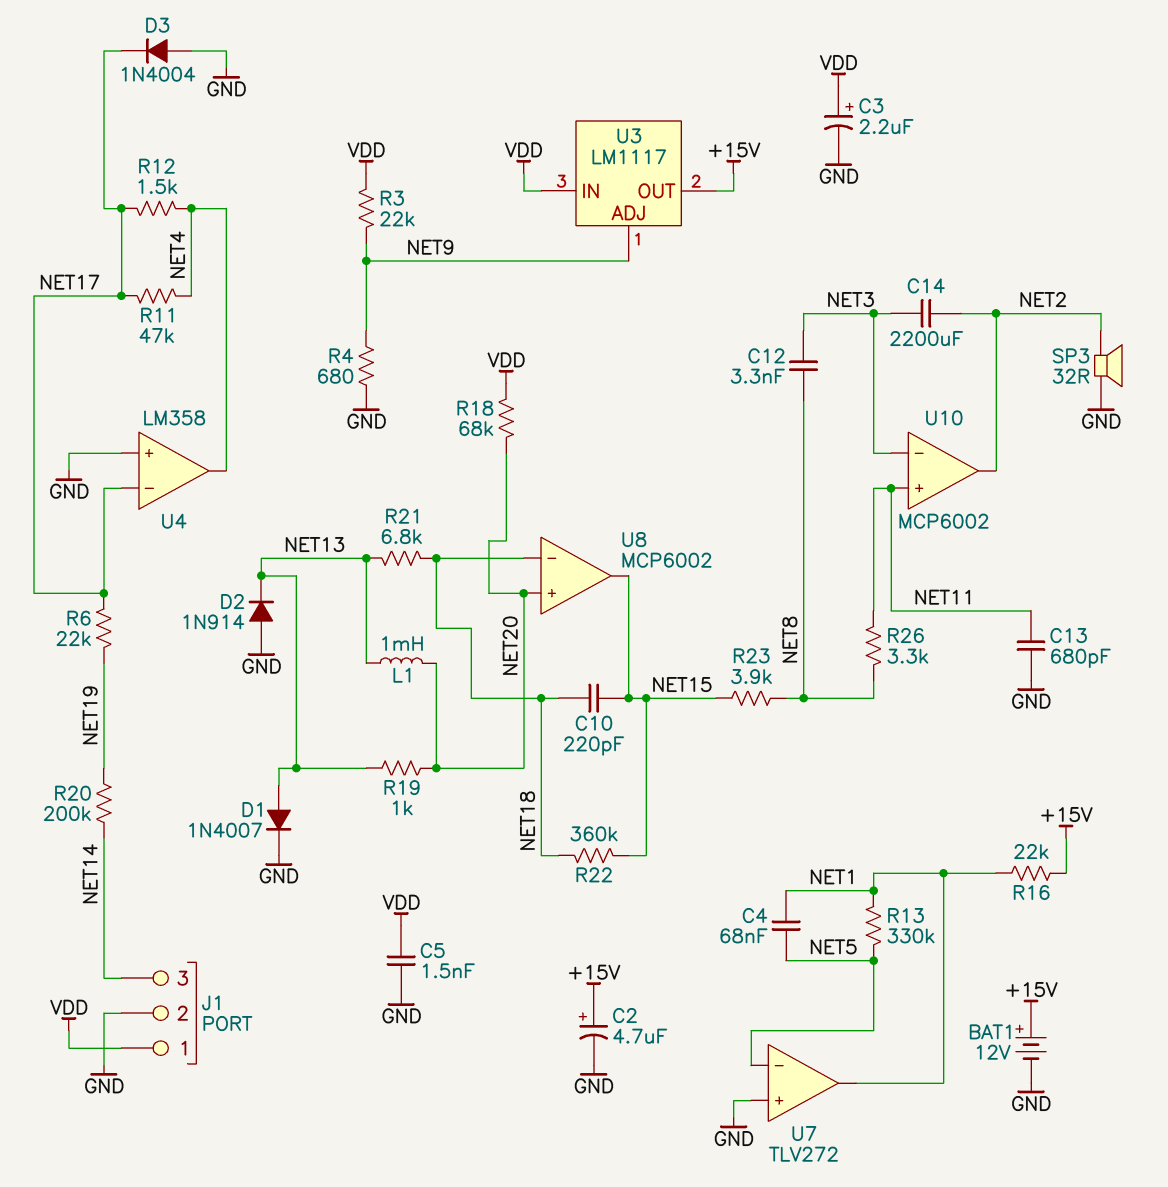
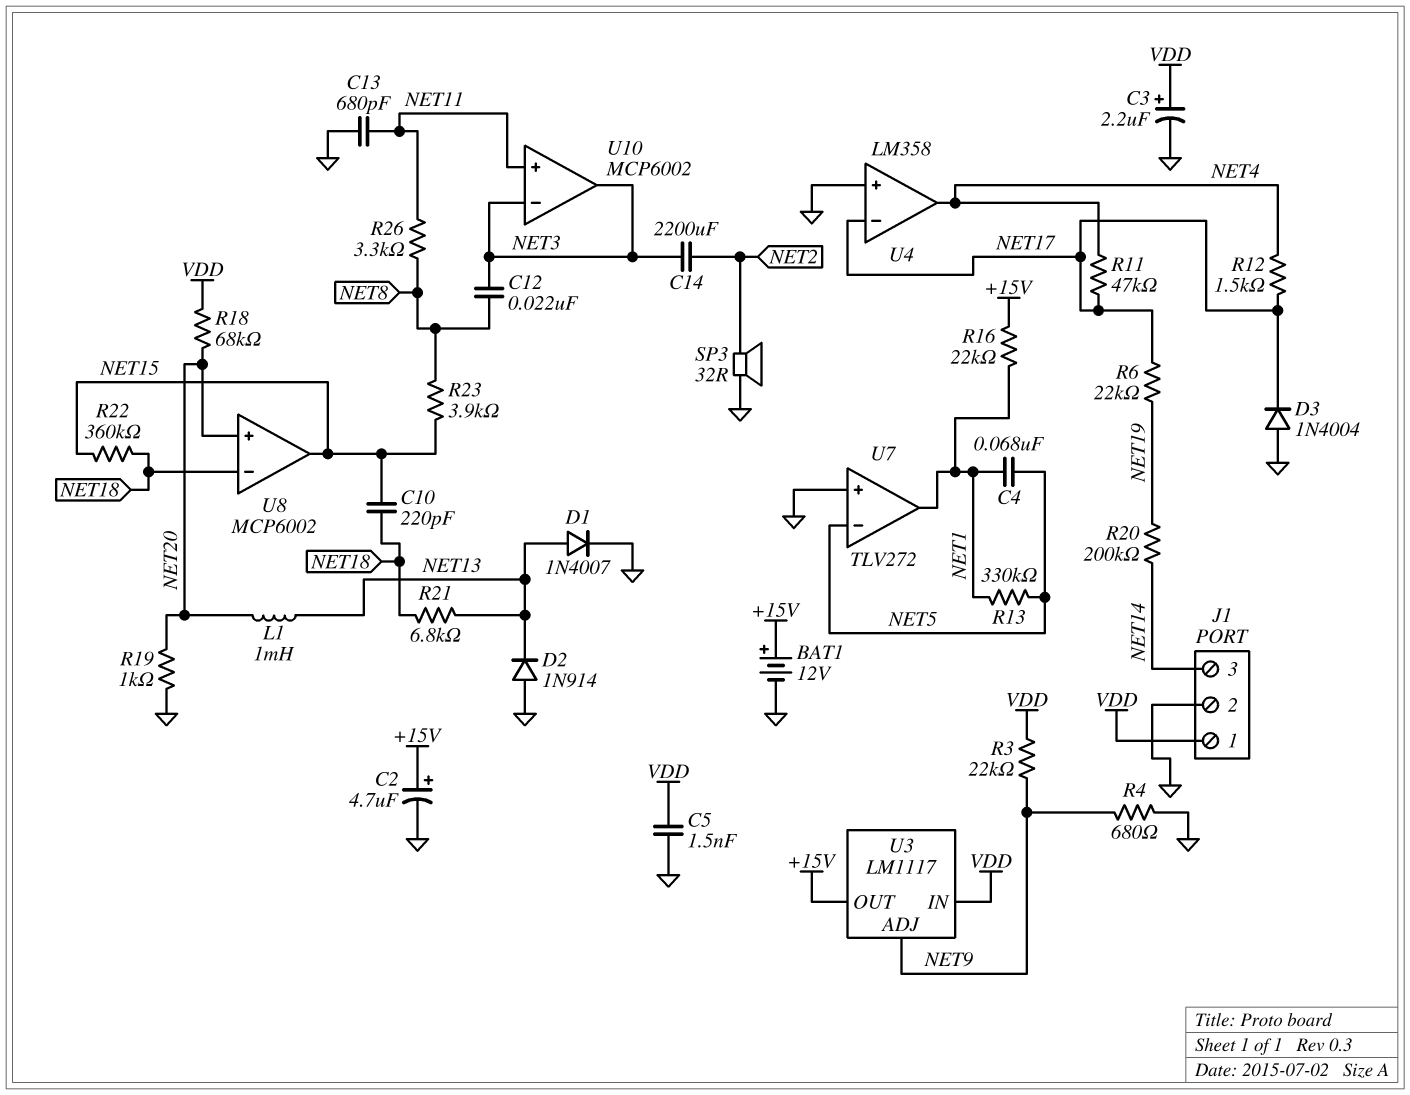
C12: 3.3nF (NET3, NET8) -> 22nF (NET3, NET8)
R19: 1k (NET13, NET20) -> 1k (GND, NET20)
U10 pin out: NET2 -> NET3

